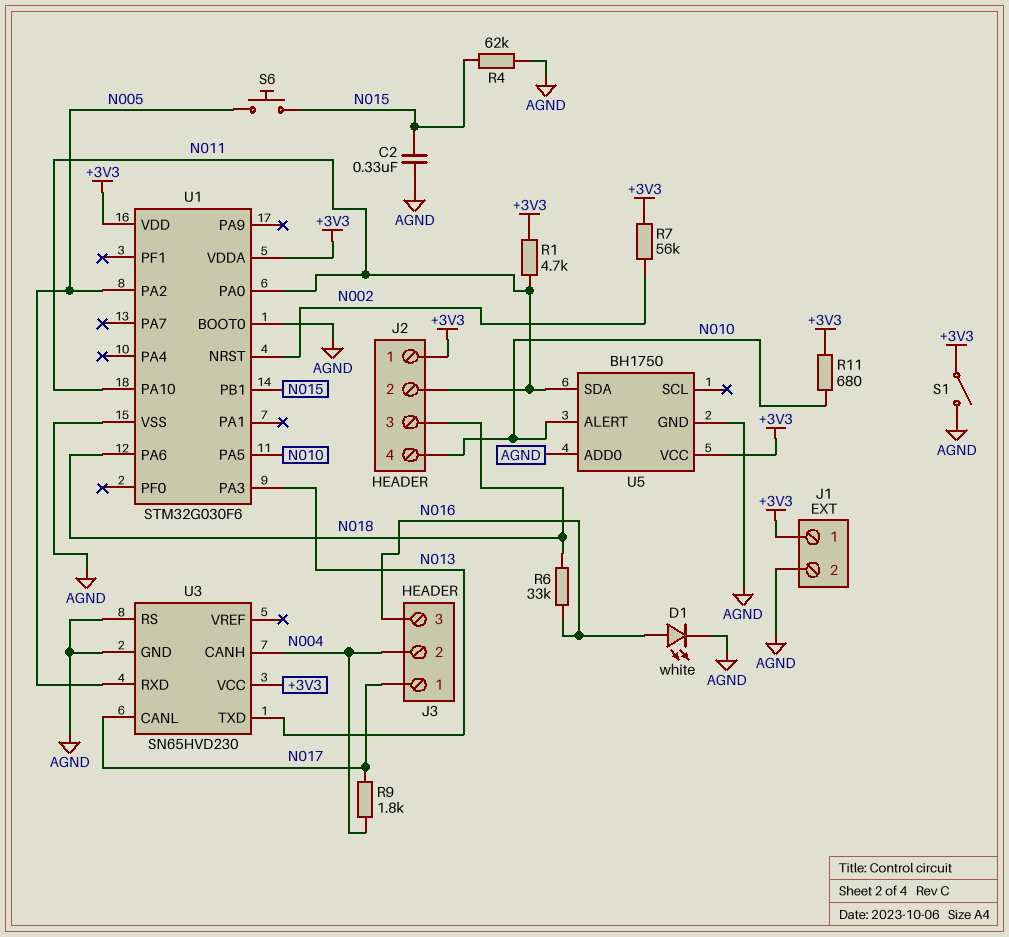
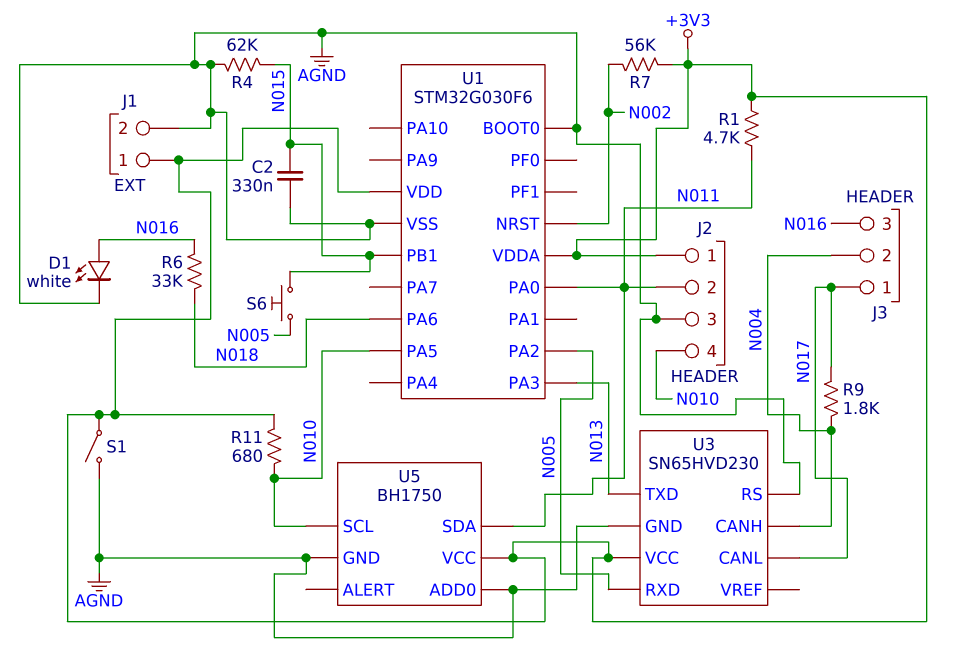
J2 pin 3: N018 -> AGND
U1 pin PA10: N011 -> none
U5 pin ALERT: N010 -> none
U5 pin SCL: none -> N010

